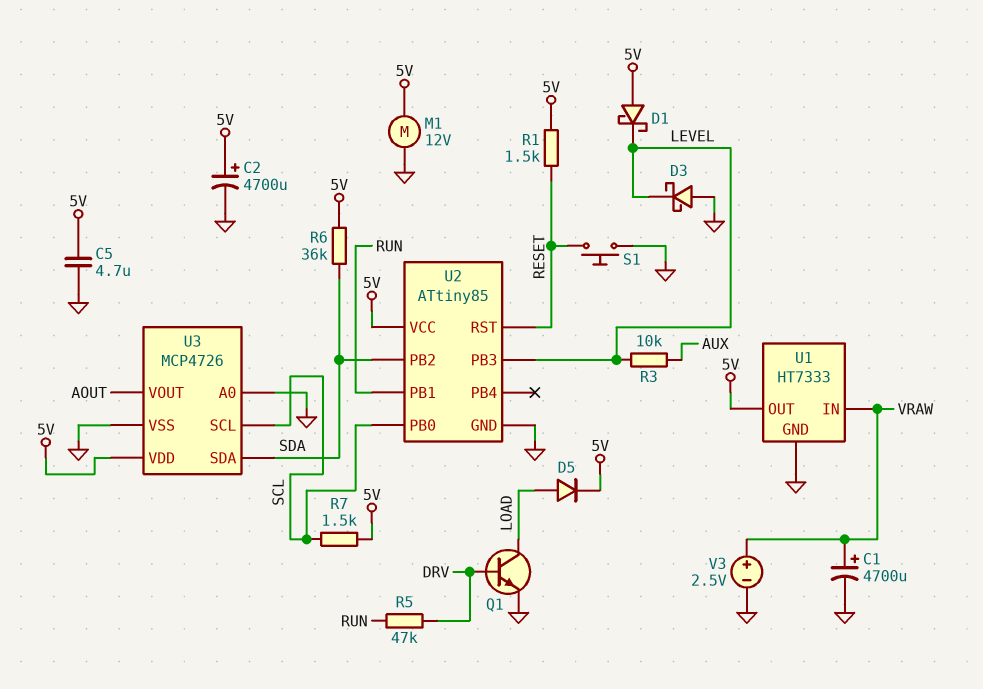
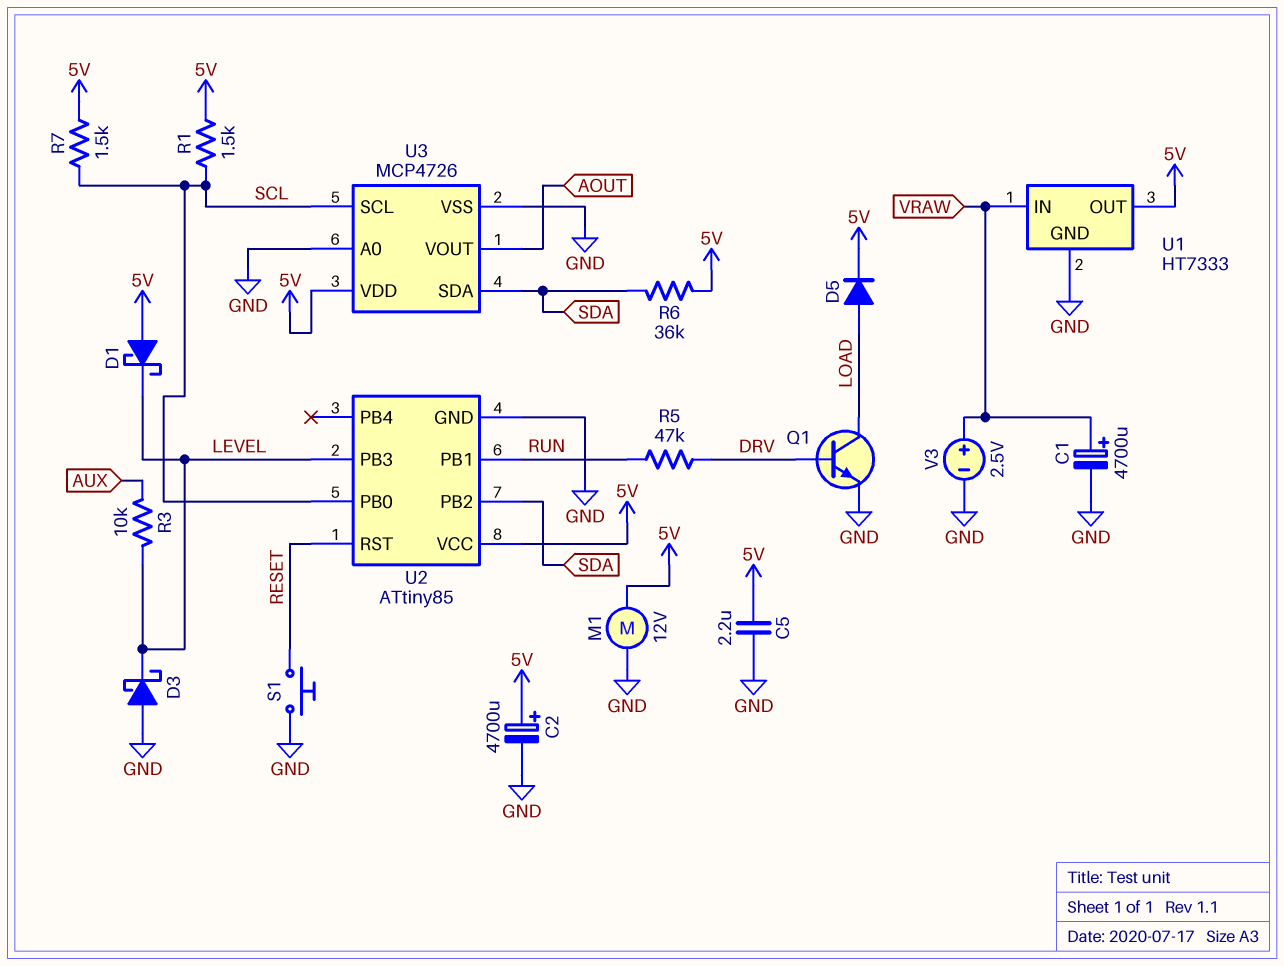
C5: 4.7uF (5V, GND) -> 2.2uF (5V, GND)
R1: 1.5k (5V, RESET) -> 1.5k (5V, SCL)

